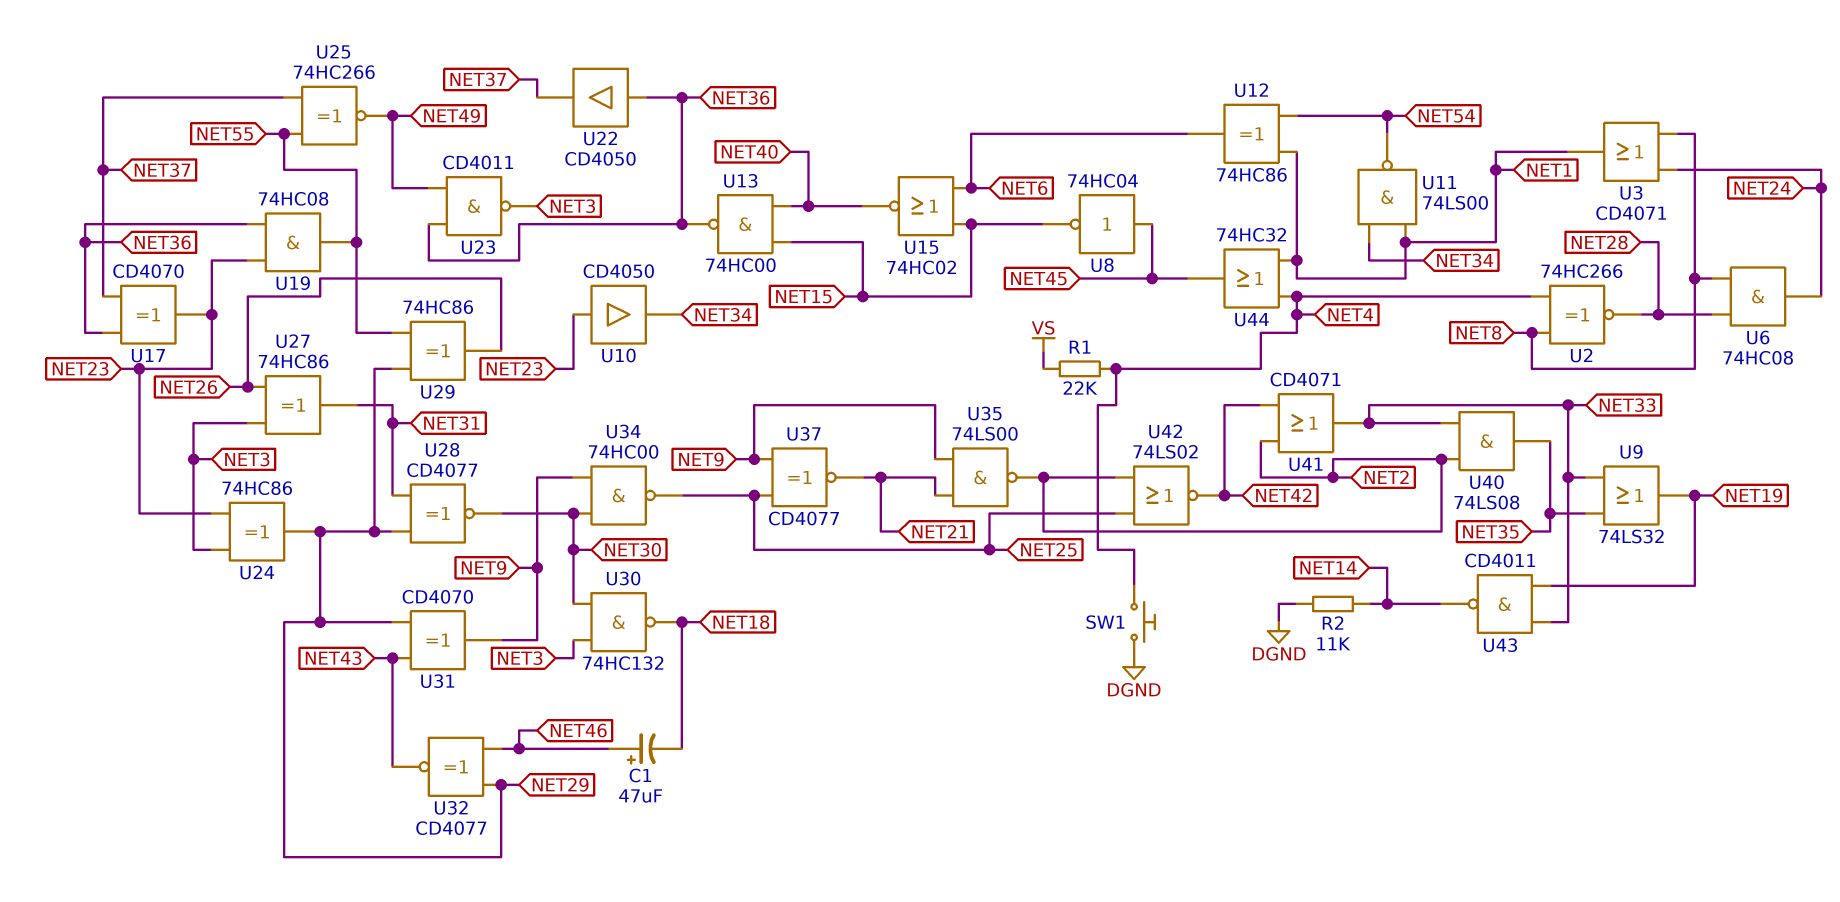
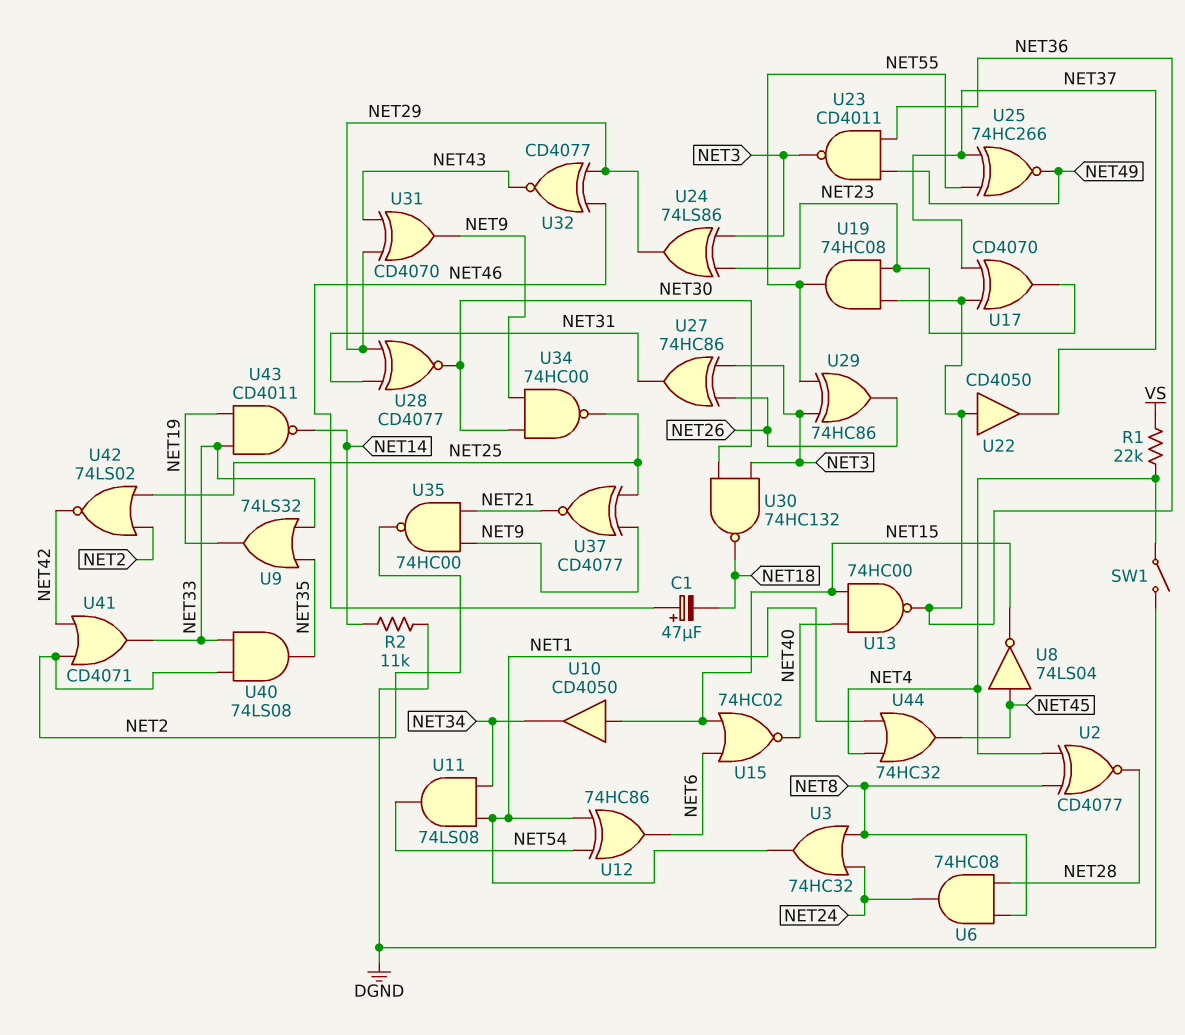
SW1: button (DGND, NET4) -> switch (DGND, NET4)
U2: XNOR 74HC266 (in NET4, in NET8, out NET28) -> XNOR CD4077 (in NET4, in NET8, out NET28)
U3: OR CD4071 (in NET8, in NET24, out NET1) -> OR 74HC32 (in NET8, in NET24, out NET1)
U8: NOT 74HC04 (in NET45, out NET15) -> NOT 74LS04 (in NET45, out NET15)
U10: buffer CD4050 (in NET23, out NET34) -> buffer CD4050 (in NET15, out NET34)
U11: NAND 74LS00 (in NET1, in NET34, out NET54) -> AND 74LS08 (in NET1, in NET34, out NET54)
U24: XOR 74HC86 (in NET3, in NET23, out NET29) -> XOR 74LS86 (in NET3, in NET23, out NET29)
U29: XOR 74HC86 (in NET29, in NET55, out NET26) -> XOR 74HC86 (in NET3, in NET55, out NET26)
U35: NAND 74LS00 (in NET9, in NET21, out NET2) -> NAND 74HC00 (in NET9, in NET21, out NET2)

